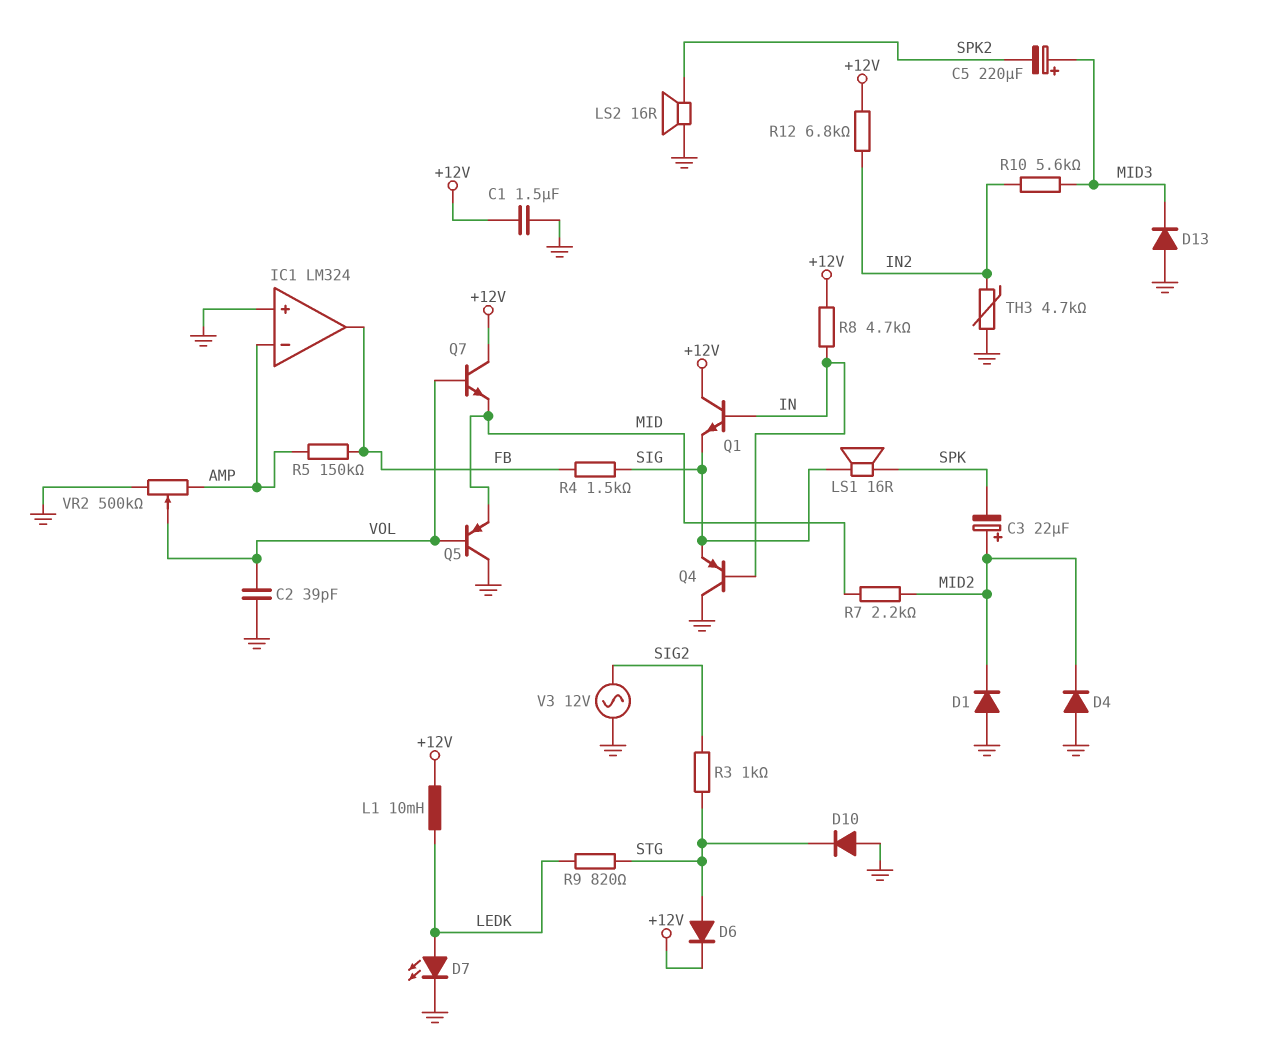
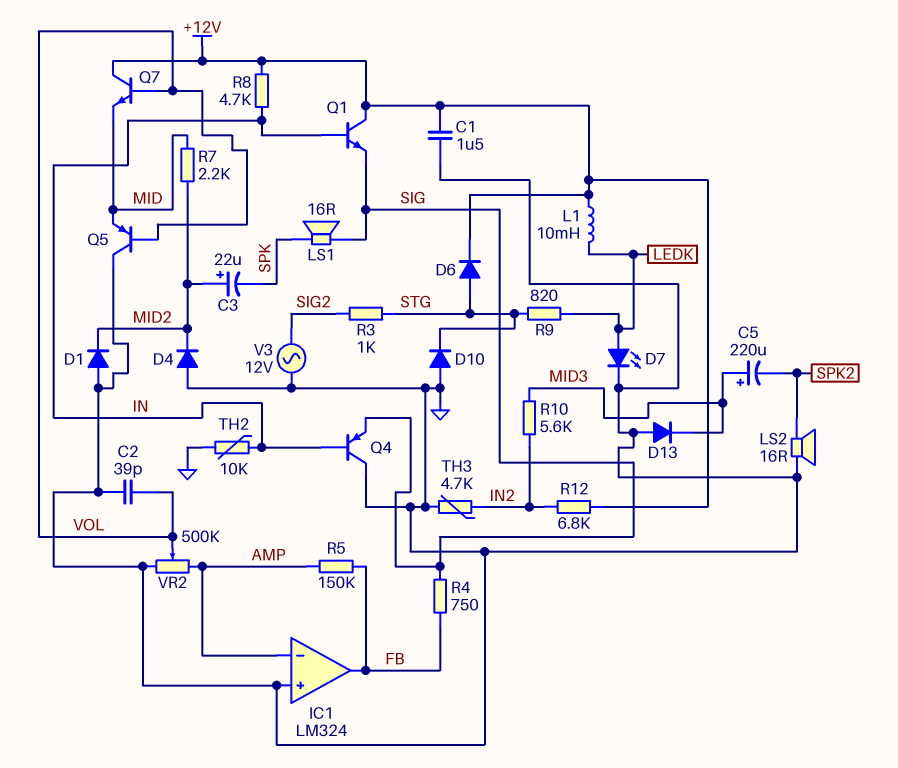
R4: 1.5k (FB, SIG) -> 750 (FB, SIG)
TH2: none -> 10k (GND, IN)

